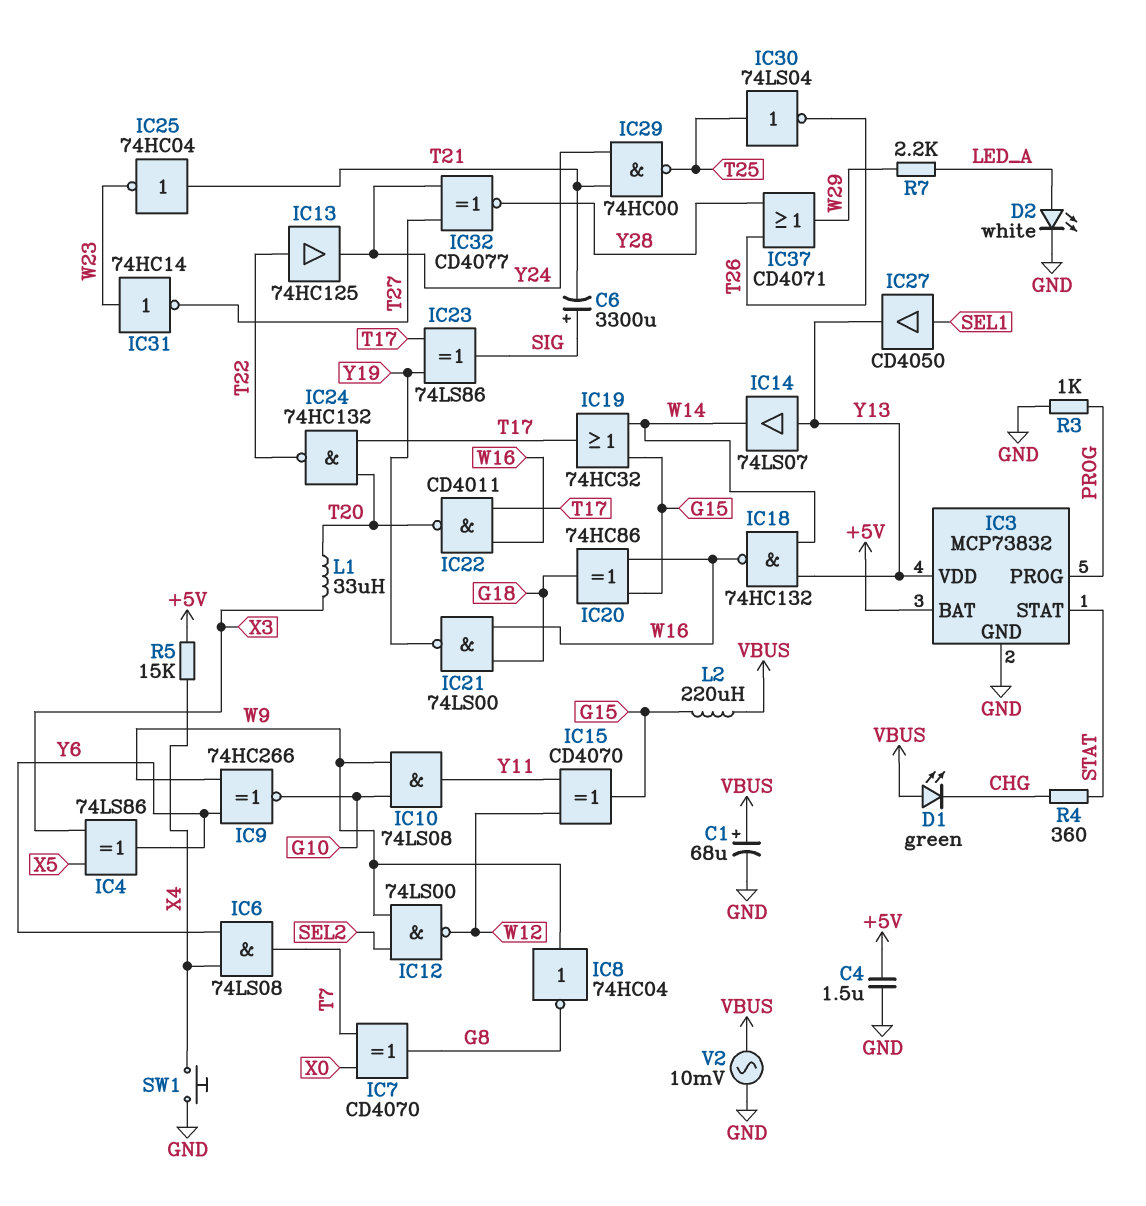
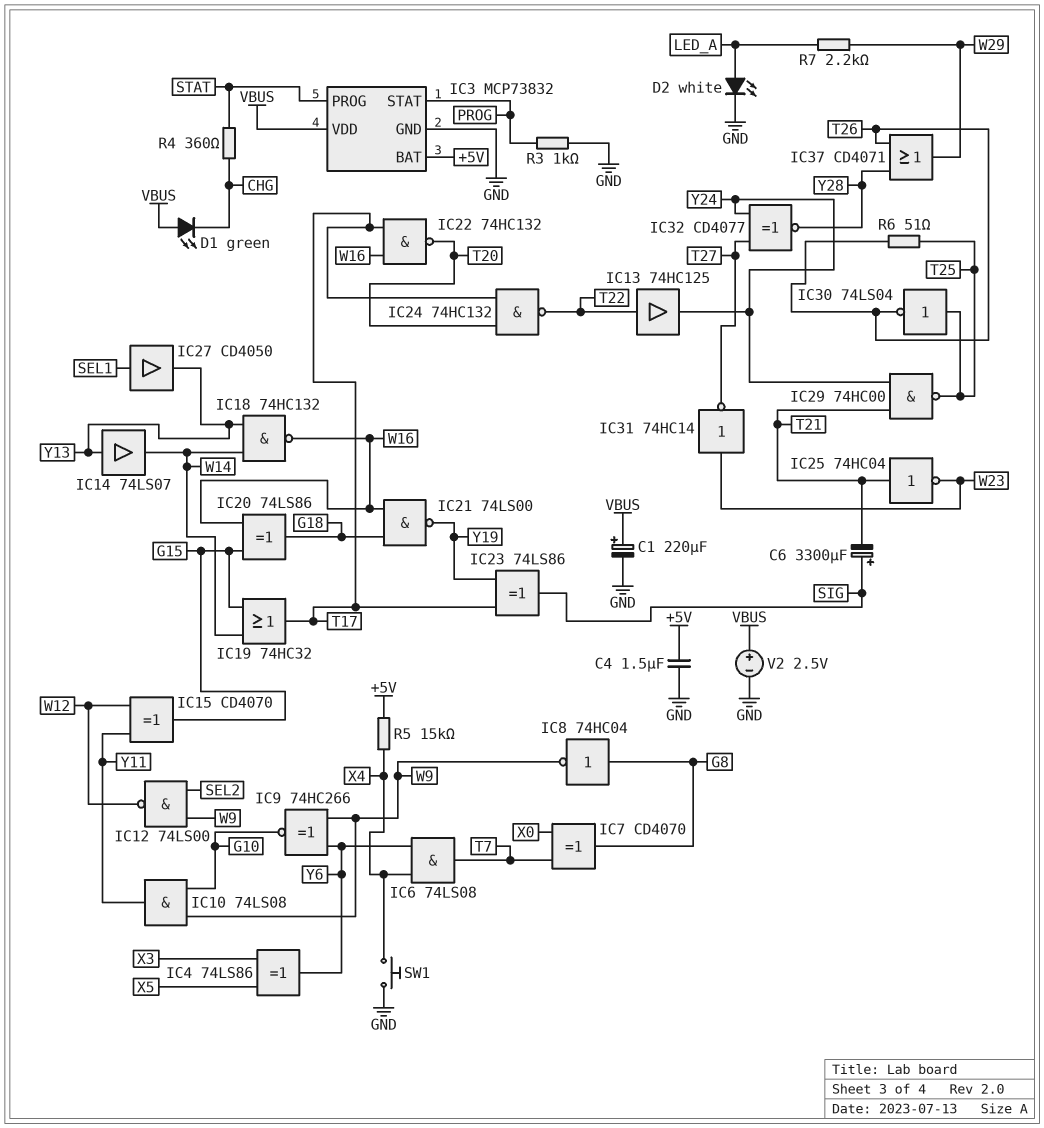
C1: 68uF (plus VBUS, minus GND) -> 220uF (plus VBUS, minus GND)
IC3 pin PROG: PROG -> STAT
IC3 pin STAT: STAT -> PROG
IC3 pin VDD: Y13 -> VBUS
IC8: NOT 74HC04 (in W9, out G8) -> NOT 74HC04 (in G8, out W9)
IC20: XOR 74HC86 (in G15, in W16, out G18) -> XOR 74LS86 (in G15, in W16, out G18)
IC22: NAND CD4011 (in T17, in W16, out T20) -> NAND 74HC132 (in T17, in W16, out T20)
L1: 33uH (T20, X3) -> none
L2: 220uH (G15, VBUS) -> none
R6: none -> 51 (T25, T26)
V2: AC 10mV (GND, VBUS) -> 2.5V (plus VBUS, minus GND)

